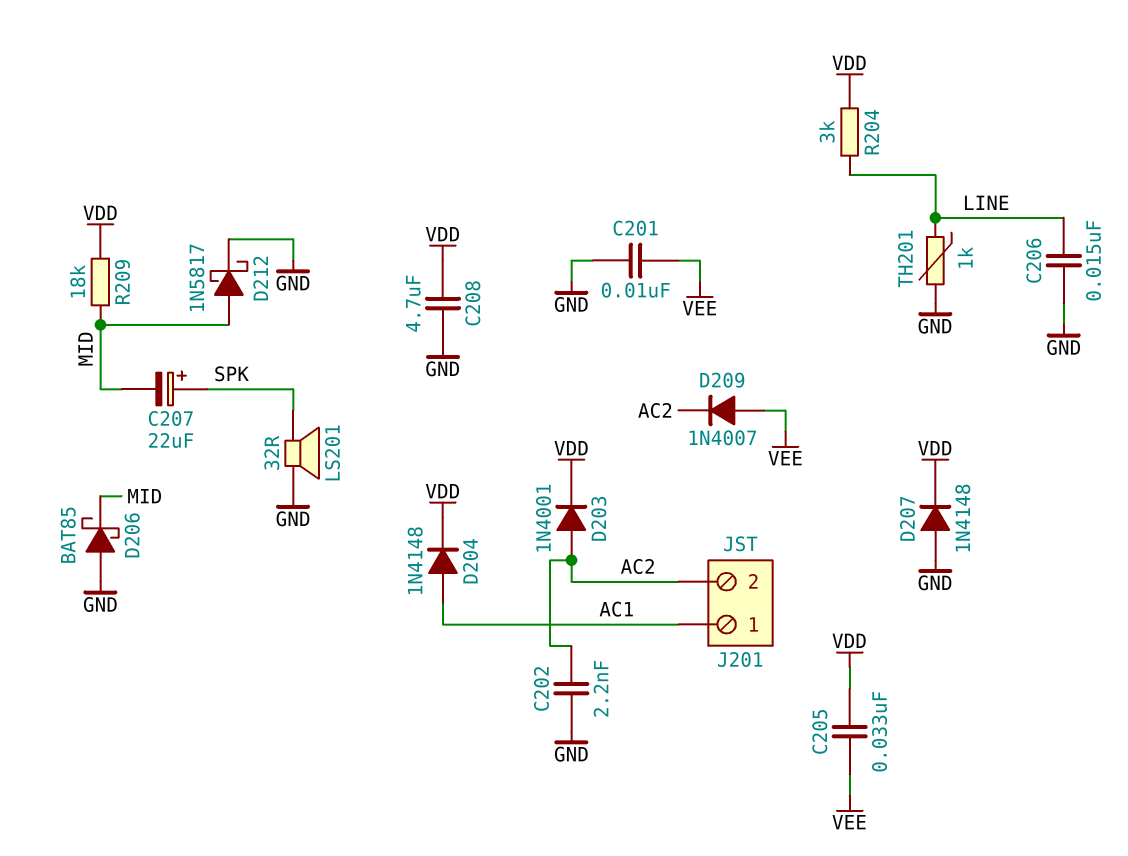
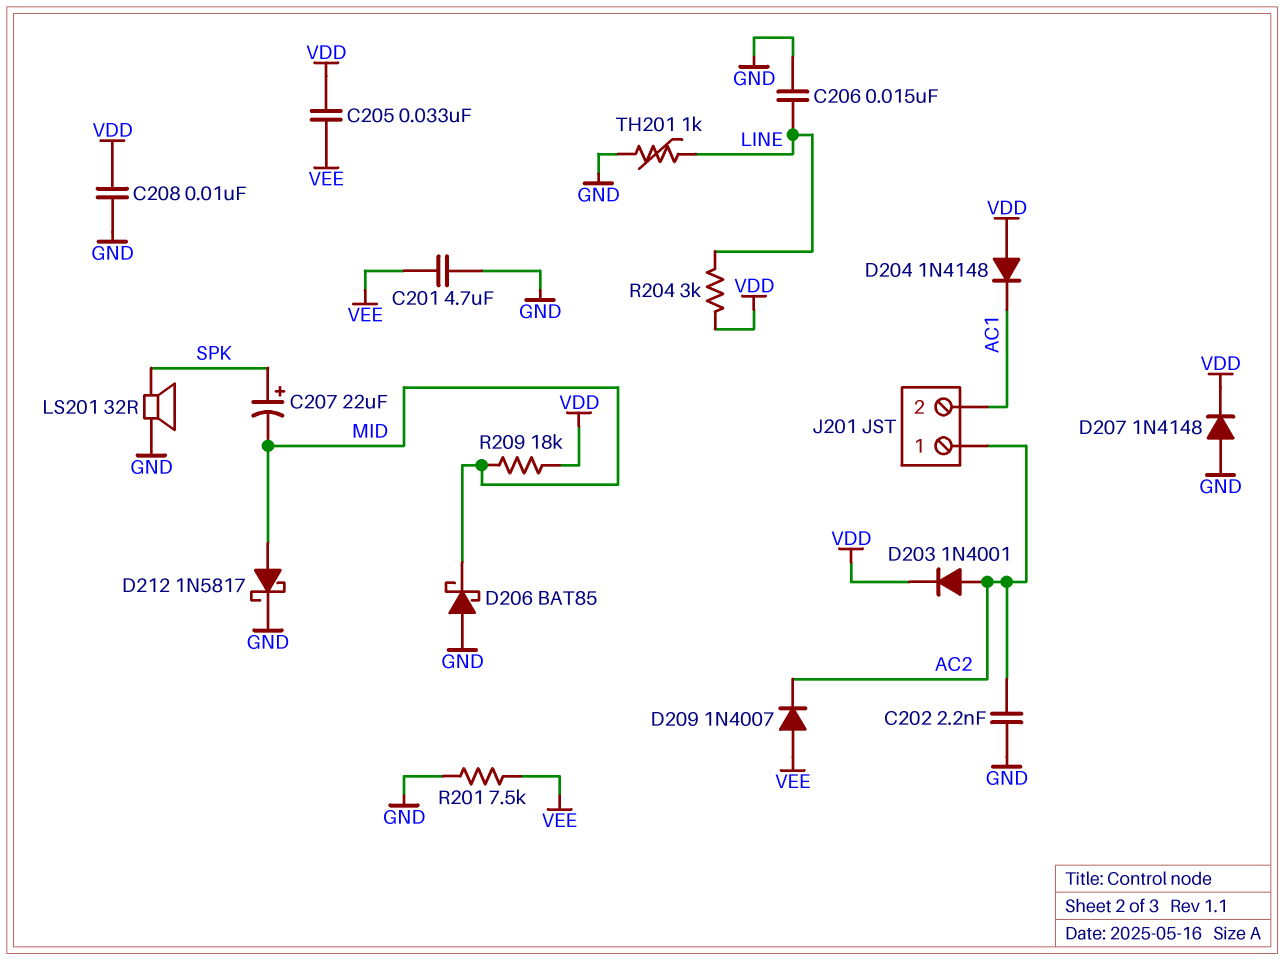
C201: 10nF (GND, VEE) -> 4.7uF (GND, VEE)
C208: 4.7uF (GND, VDD) -> 10nF (GND, VDD)
D204: diode 1N4148 (A AC1, K VDD) -> diode 1N4148 (A VDD, K AC1)
J201 pin 1: AC1 -> AC2
J201 pin 2: AC2 -> AC1
R201: none -> 7.5k (GND, VEE)

